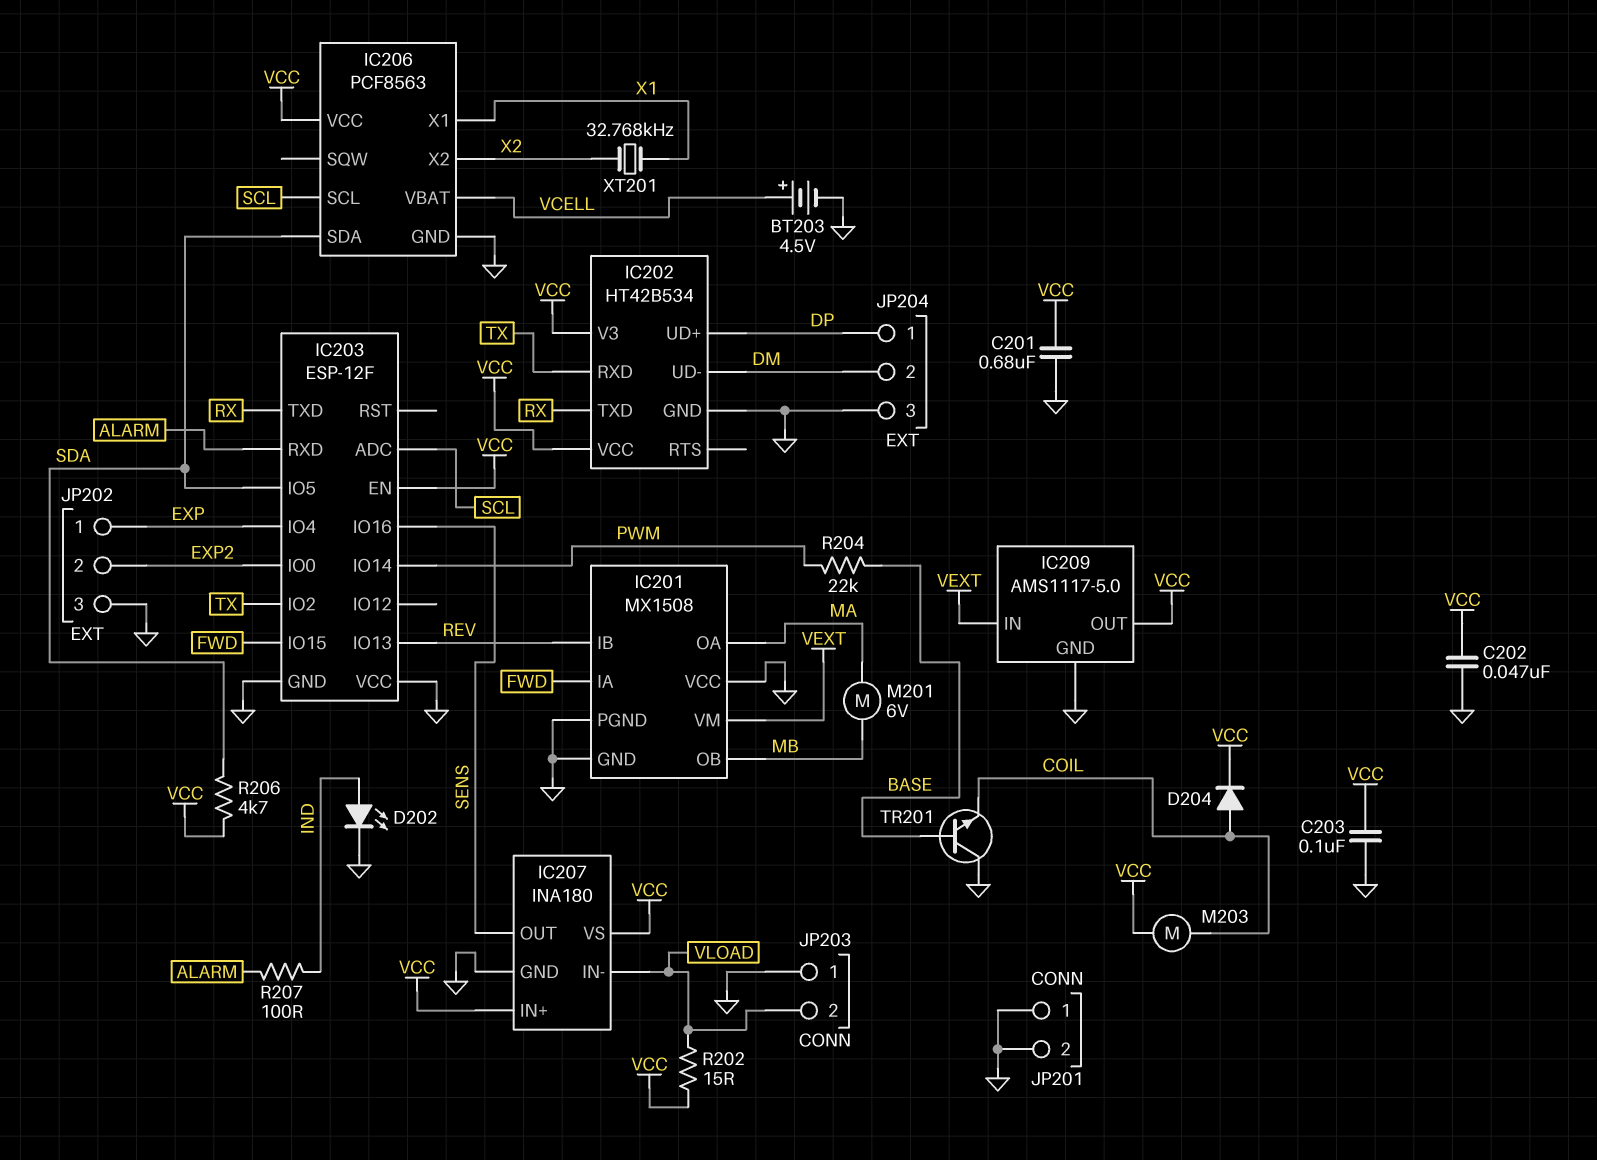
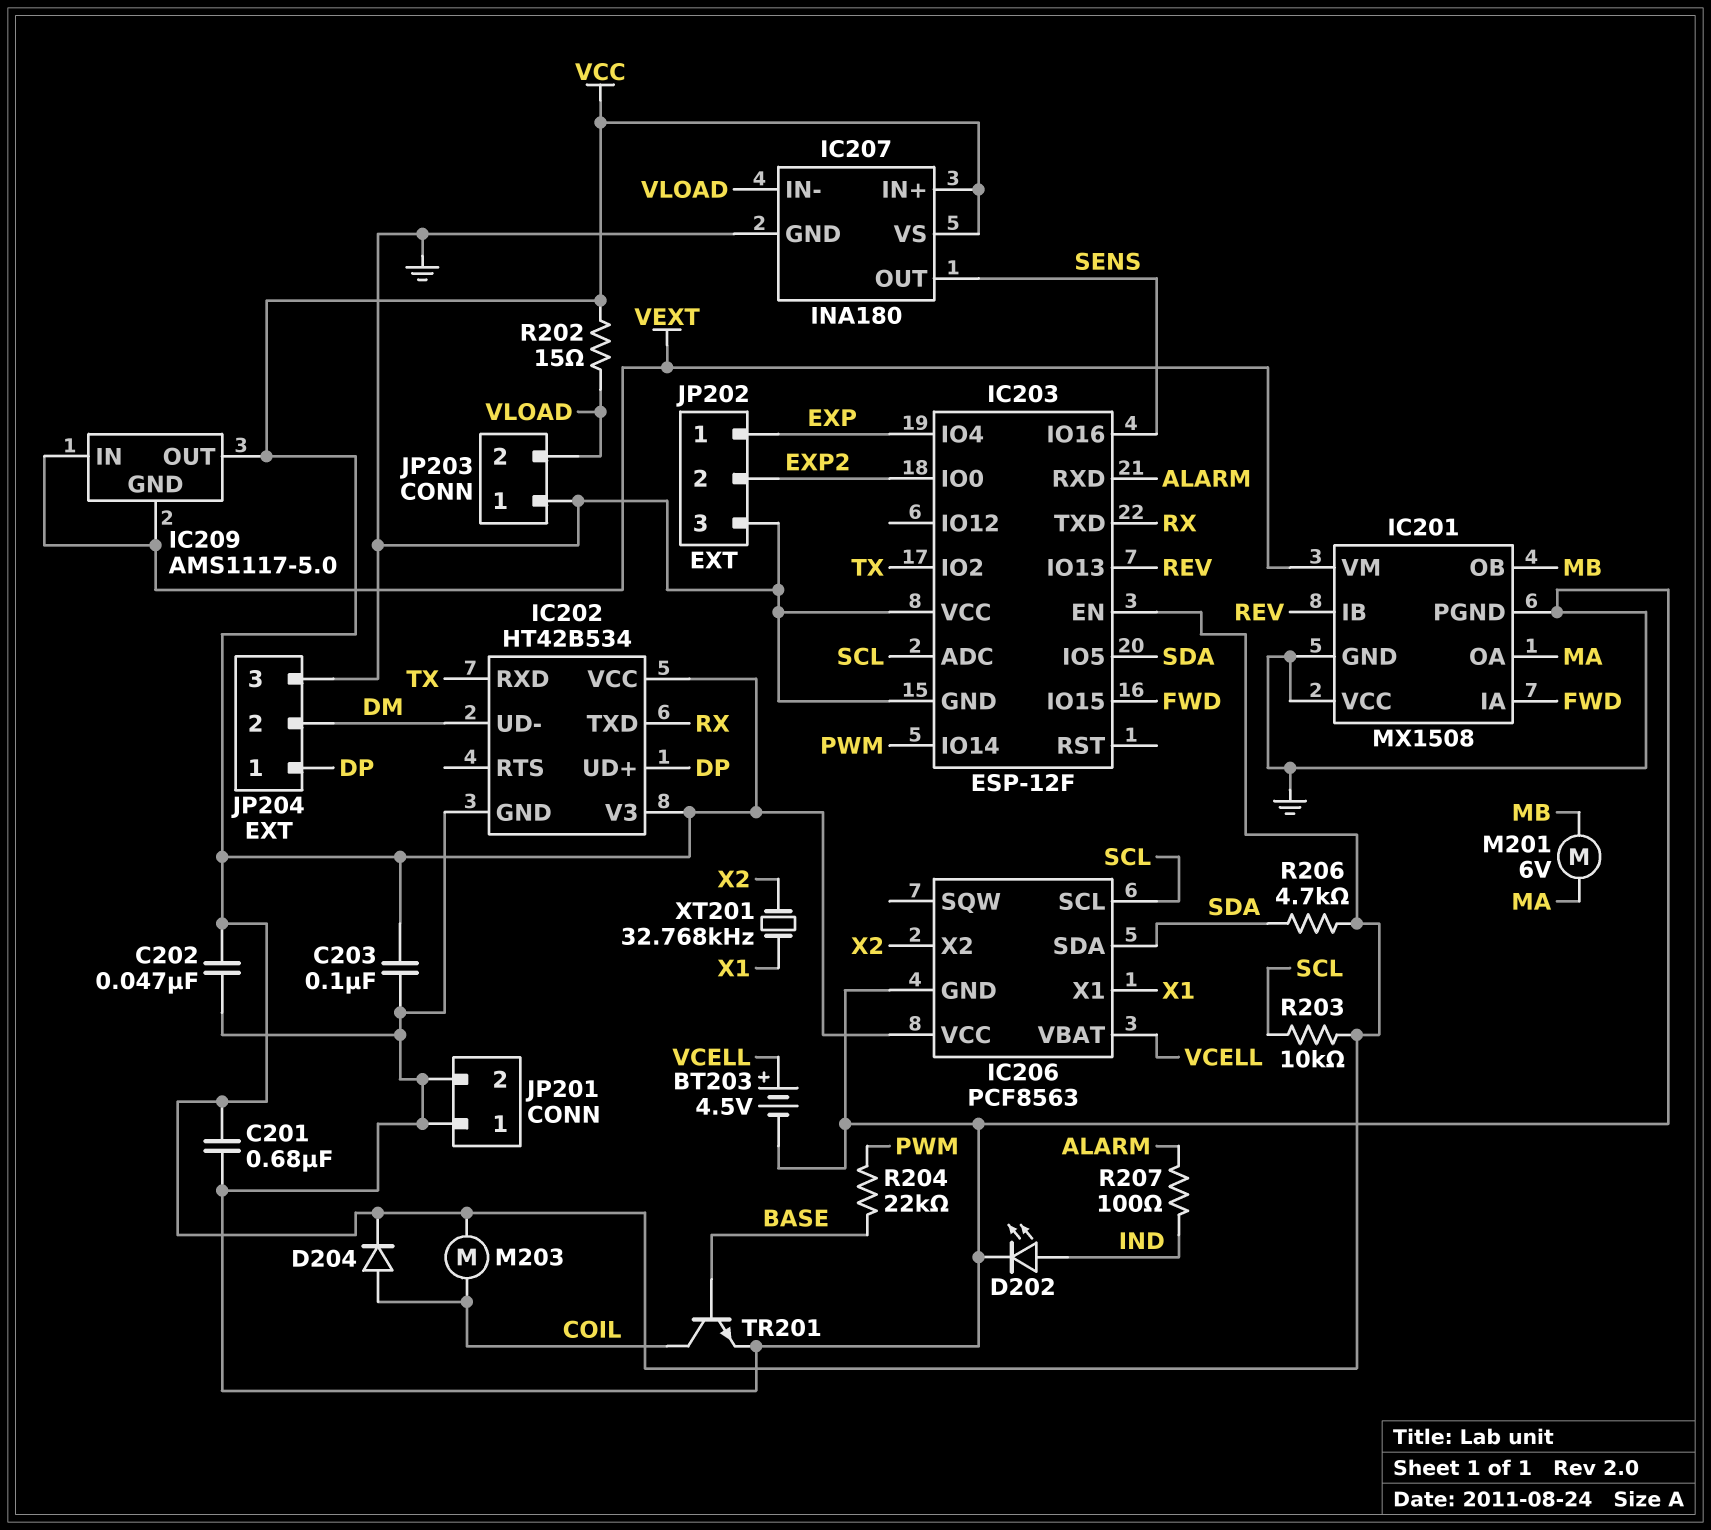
IC209 pin GND: GND -> VEXT
R203: none -> 10k (SCL, VCC)
TR201: NPN (B BASE, C GND, E COIL) -> NPN (B BASE, C COIL, E GND)

